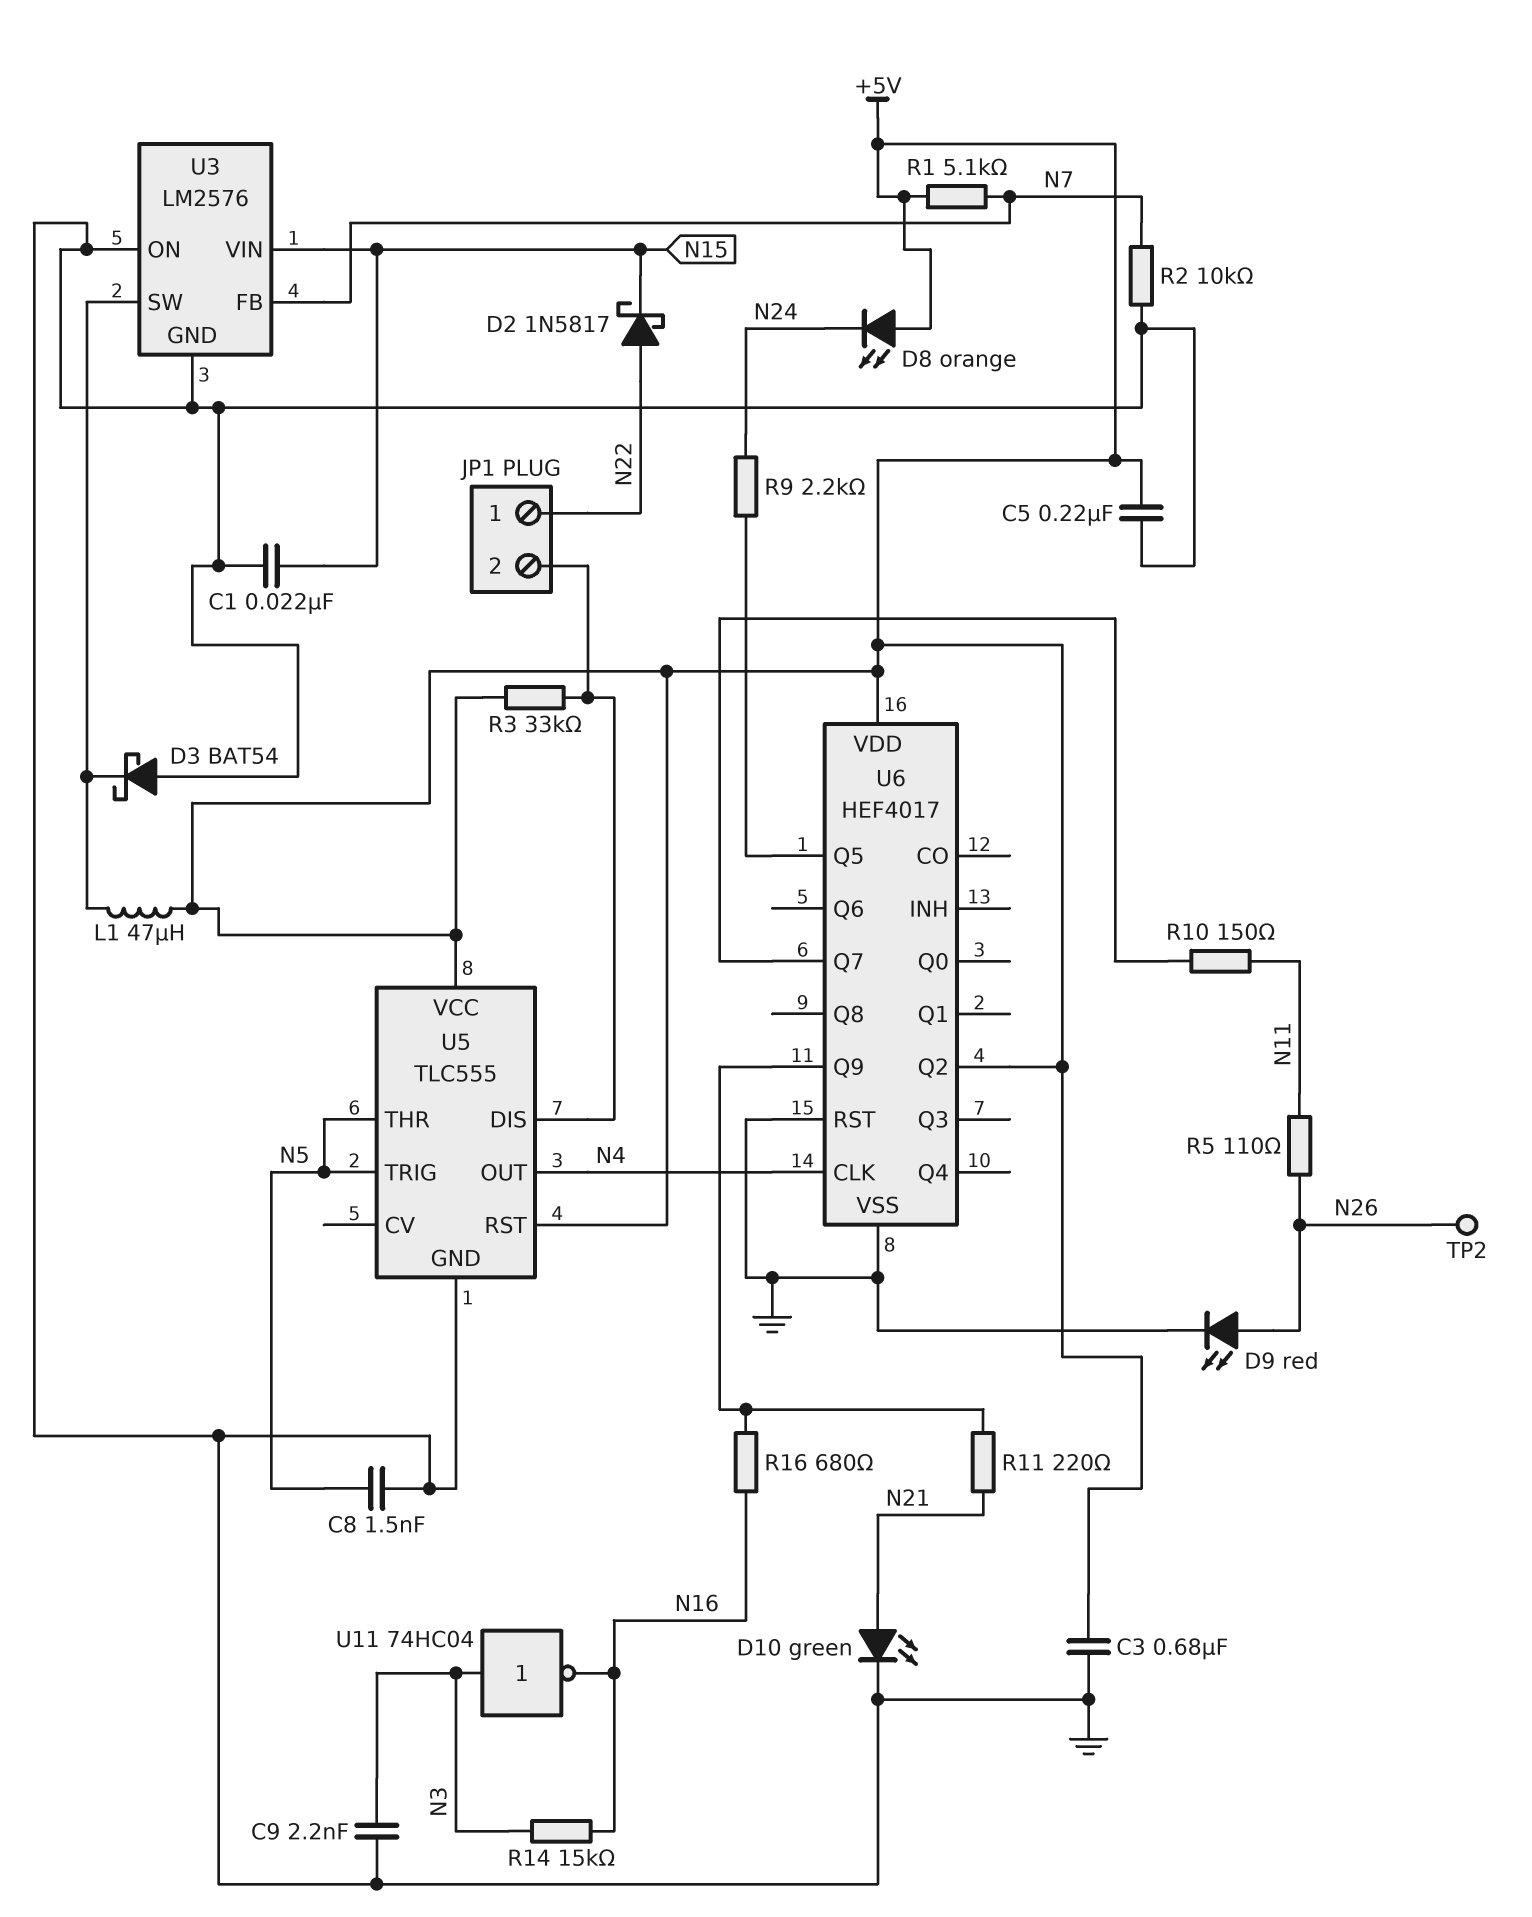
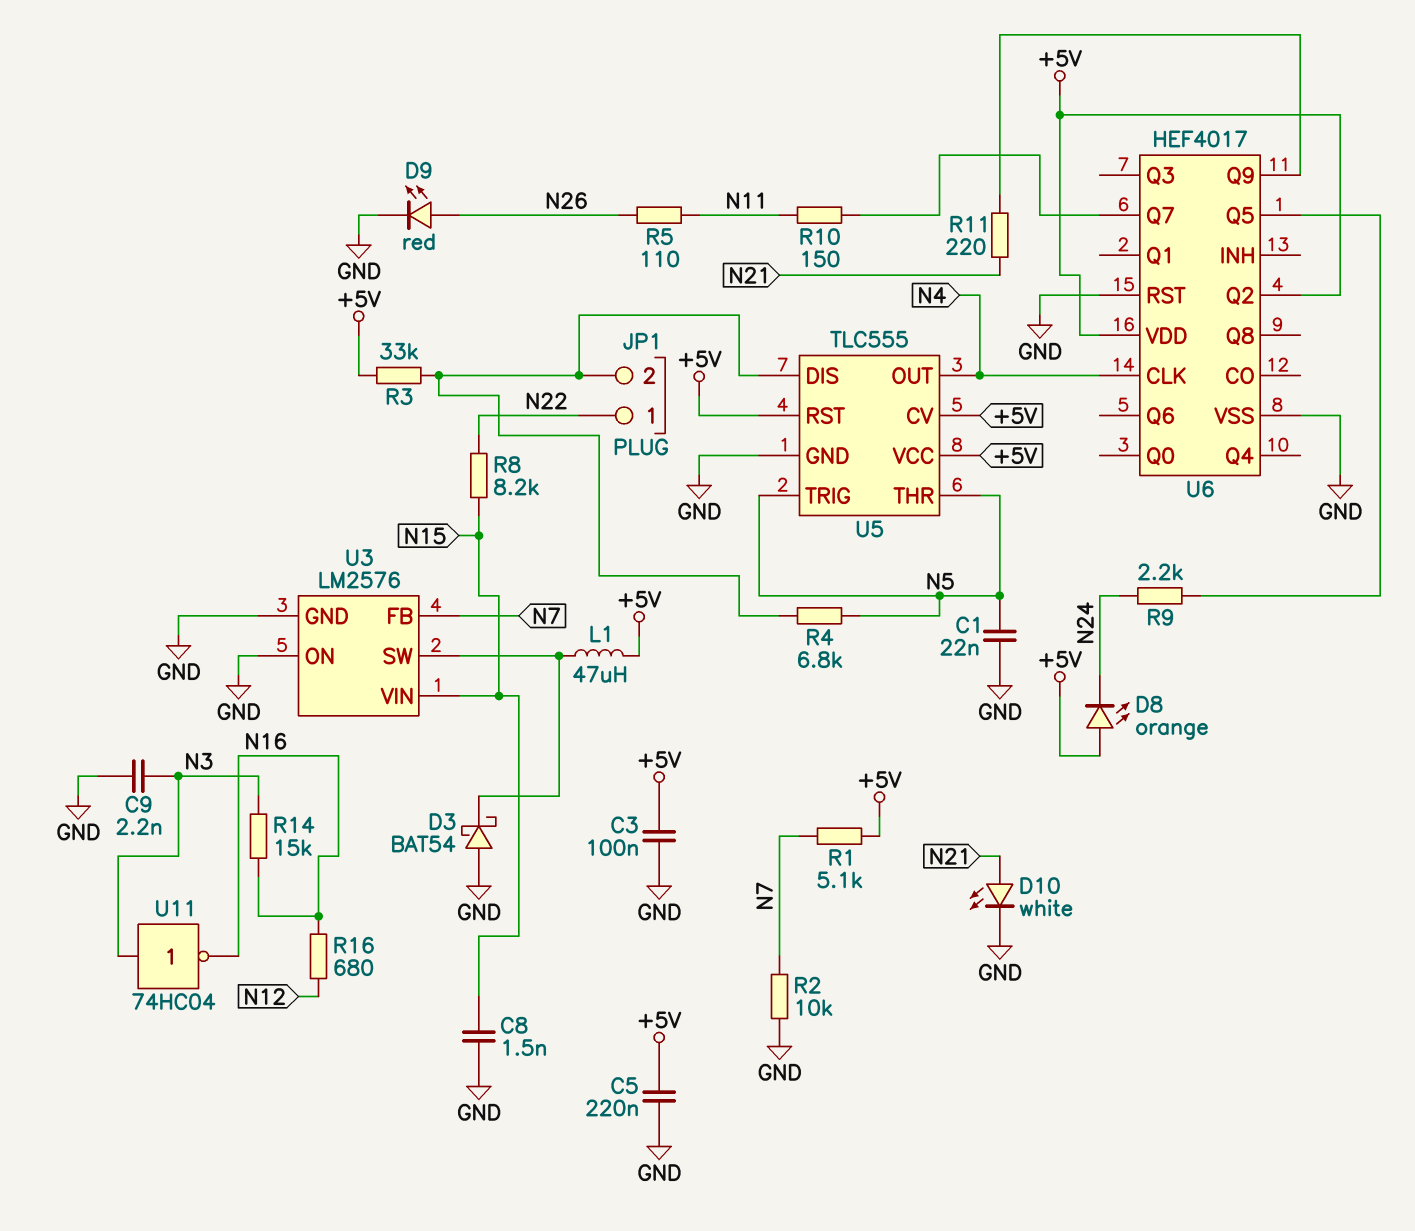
C1: 22nF (GND, N15) -> 22nF (GND, N5)
C3: 680nF (+5V, GND) -> 100nF (+5V, GND)
C8: 1.5nF (GND, N5) -> 1.5nF (GND, N15)
D2: schottky 1N5817 (A N22, K N15) -> none
D10: LED green (A N21, K GND) -> LED white (A N21, K GND)
R4: none -> 6.8k (JP1/2, N5)
R8: none -> 8.2k (N15, N22)
R16: 680 (N16, U6/Q9) -> 680 (N12, N16)
TP2: test point (N26) -> none
U5 pin CV: none -> +5V

